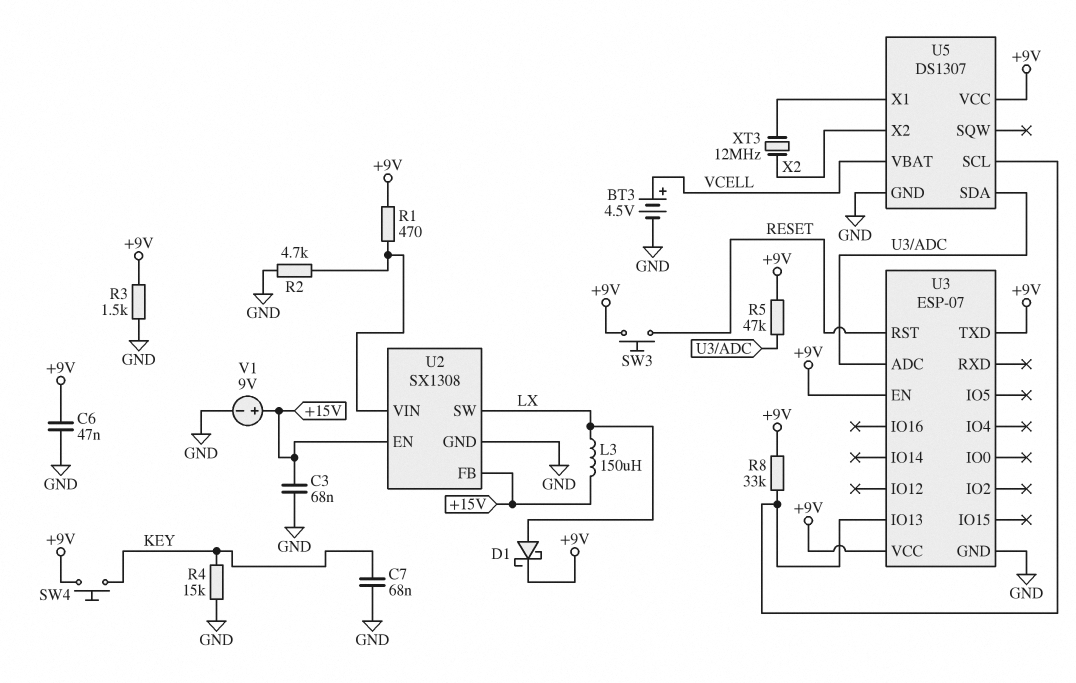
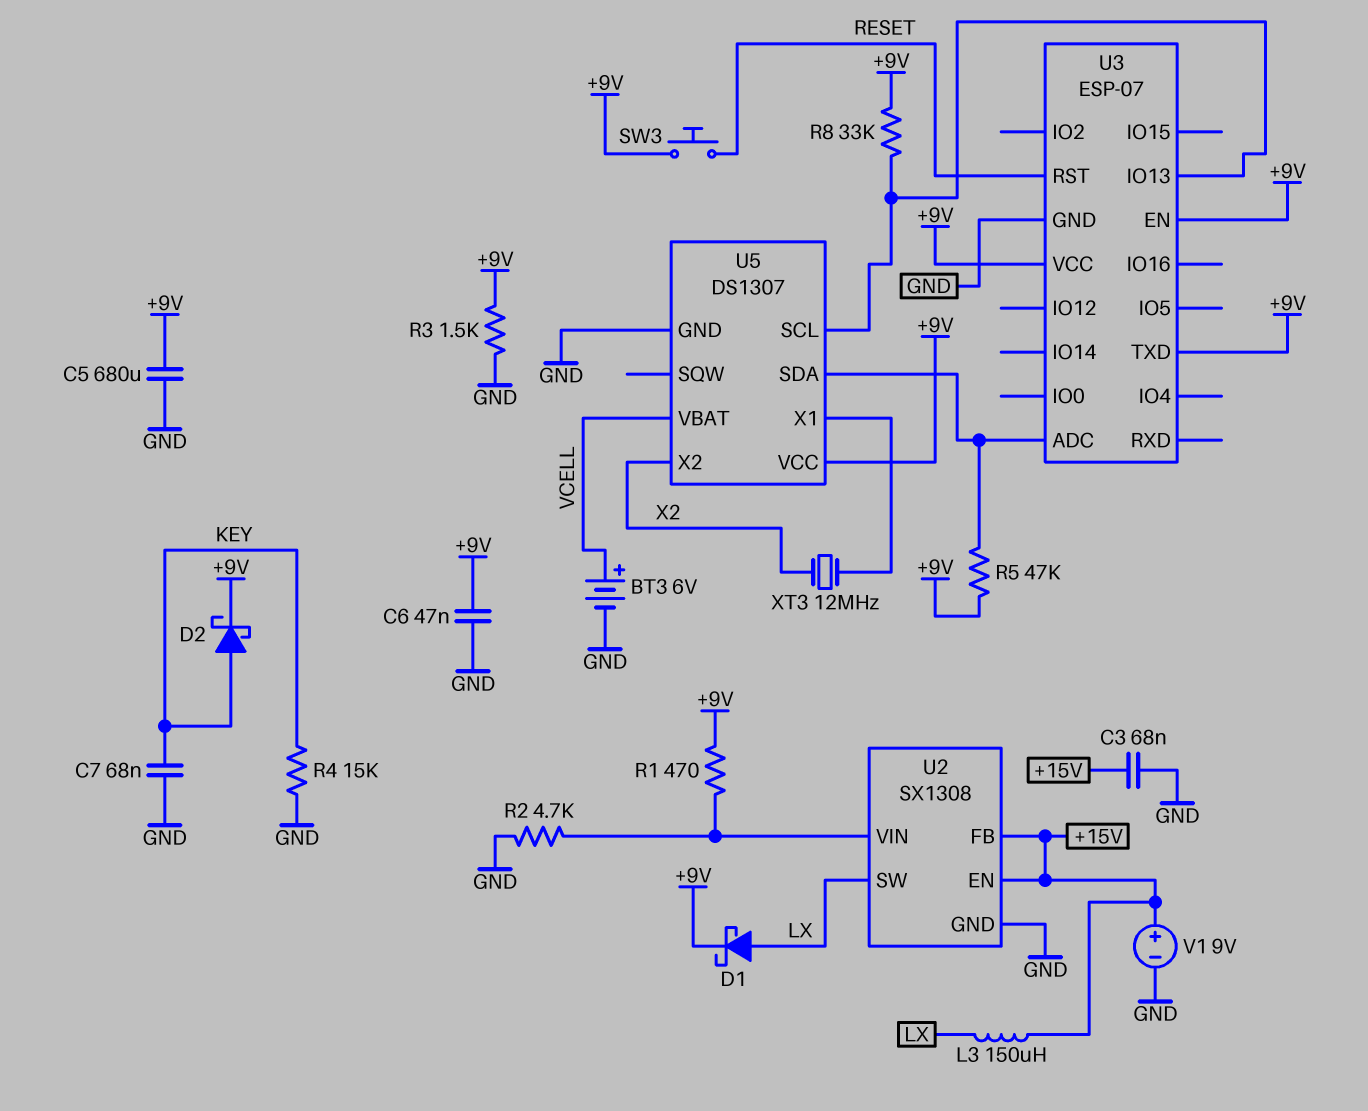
BT3: 4.5V (plus VCELL, minus GND) -> 6V (plus VCELL, minus GND)
C5: none -> 680uF (+9V, GND)
D2: none -> schottky (A KEY, K +9V)
SW4: button (+9V, KEY) -> none

